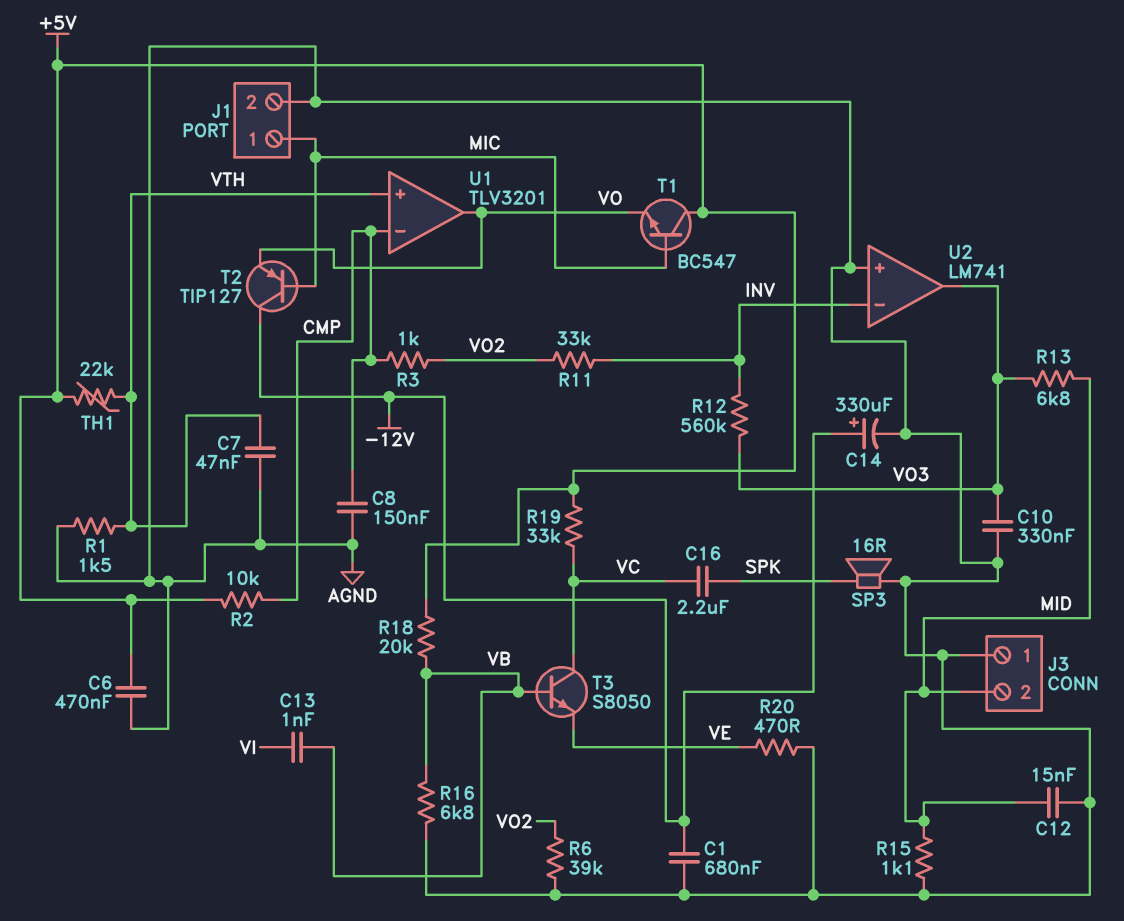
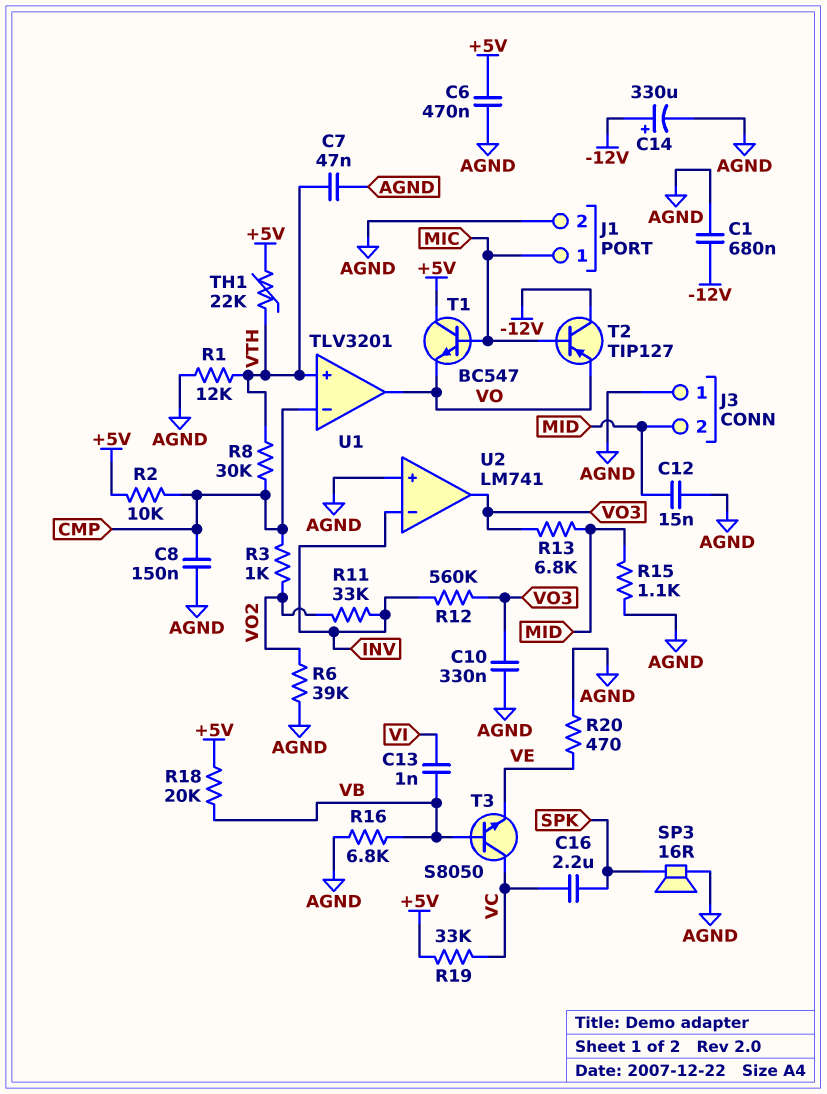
R1: 1.5k (AGND, VTH) -> 12k (AGND, VTH)
R8: none -> 30k (CMP, VTH)

